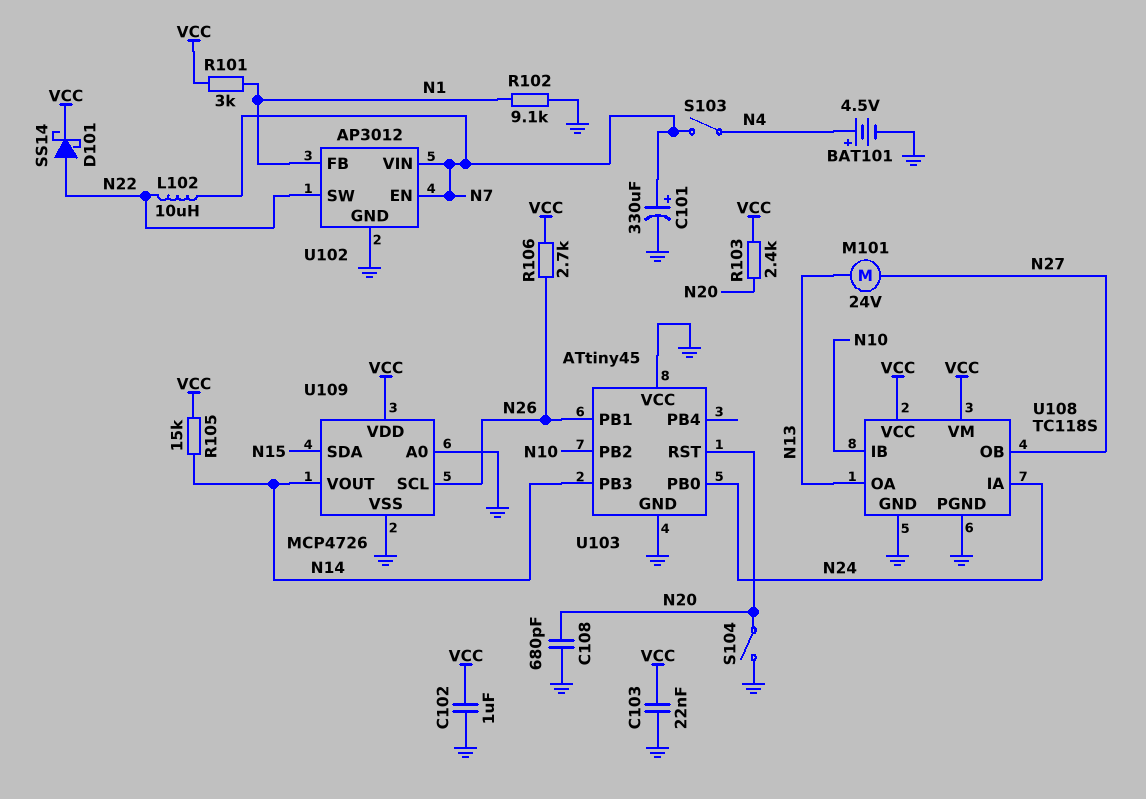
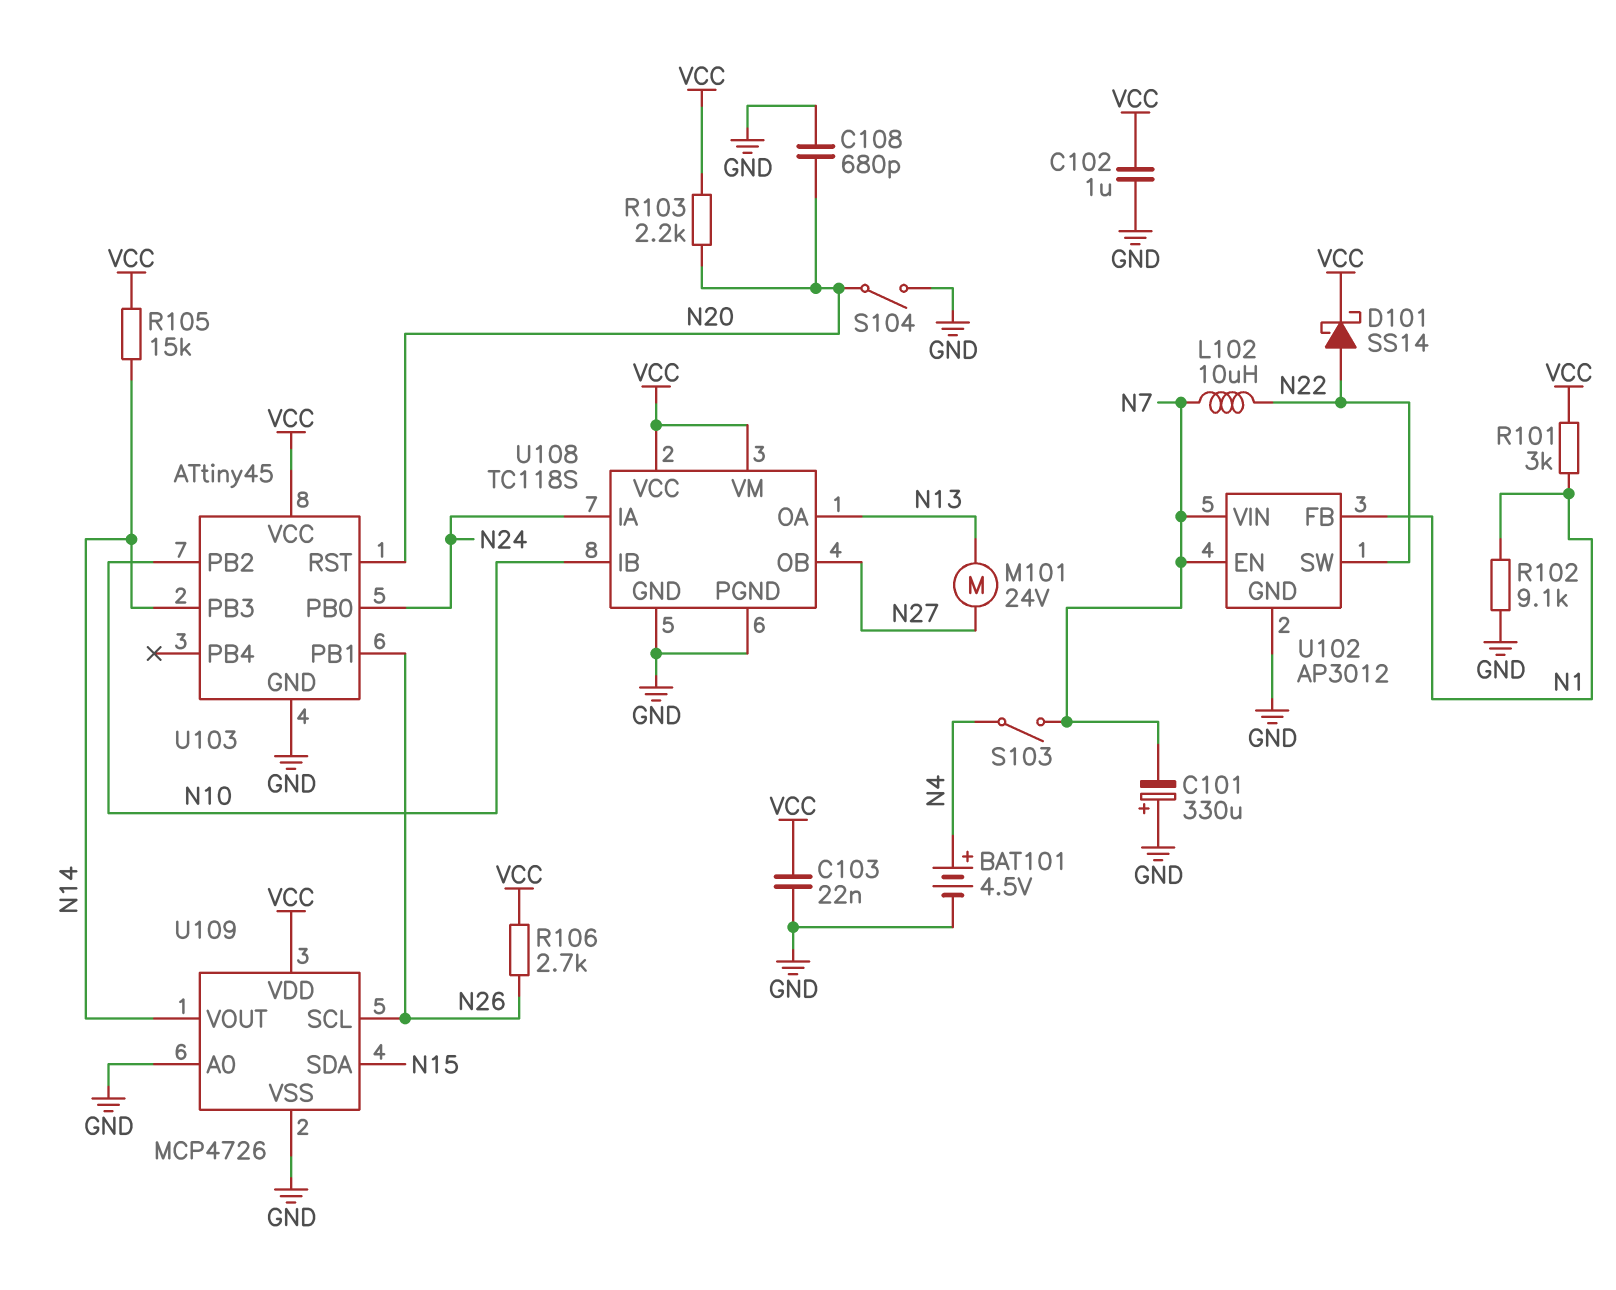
C101: 330uF (plus N7, minus GND) -> 330uF (plus GND, minus N7)
R103: 2.4k (N20, VCC) -> 2.2k (N20, VCC)
U103 pin VCC: GND -> VCC

